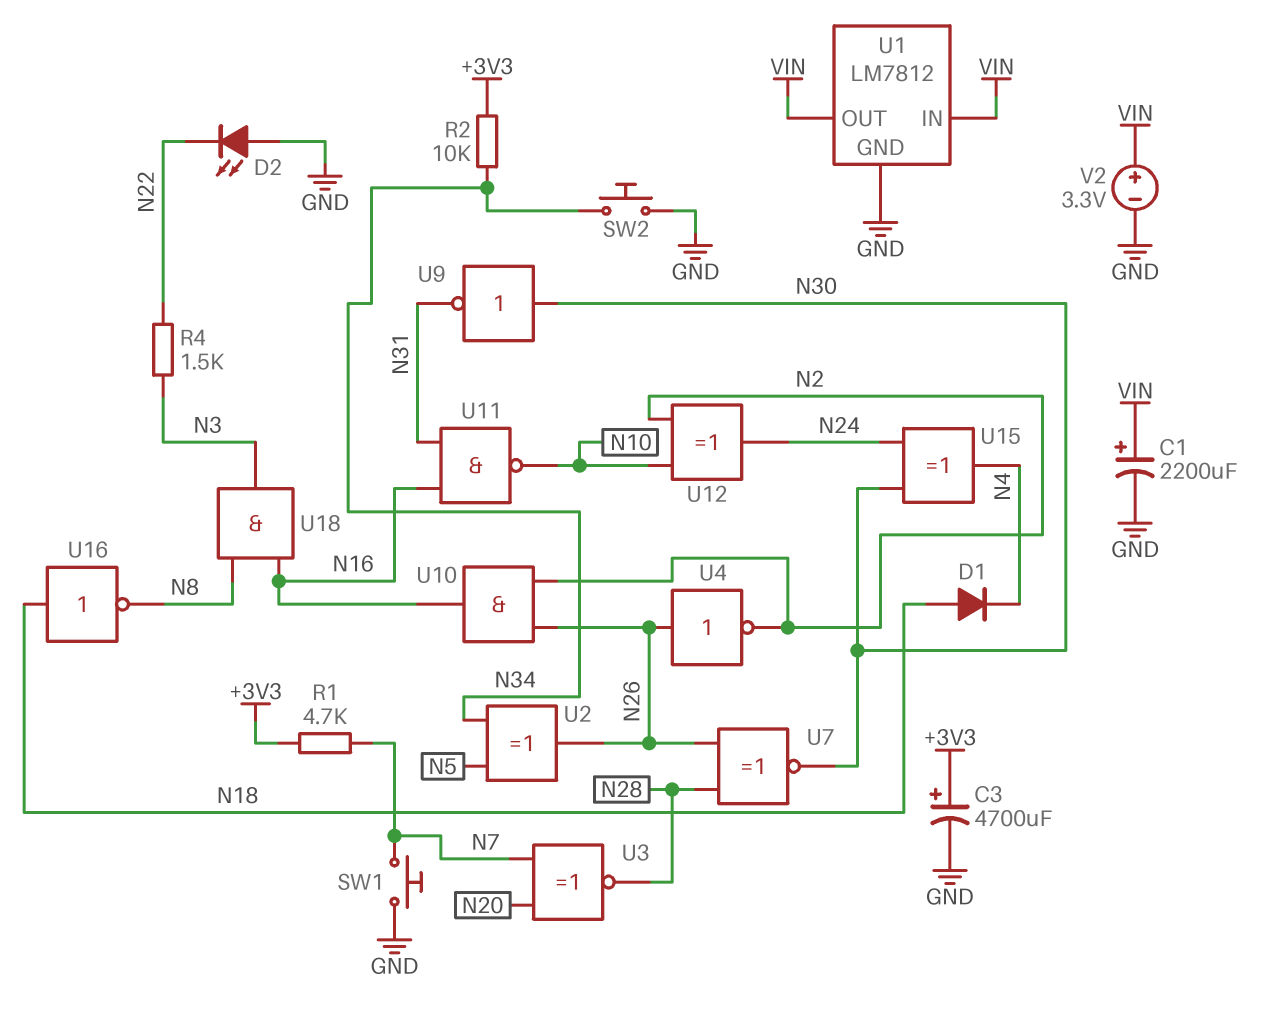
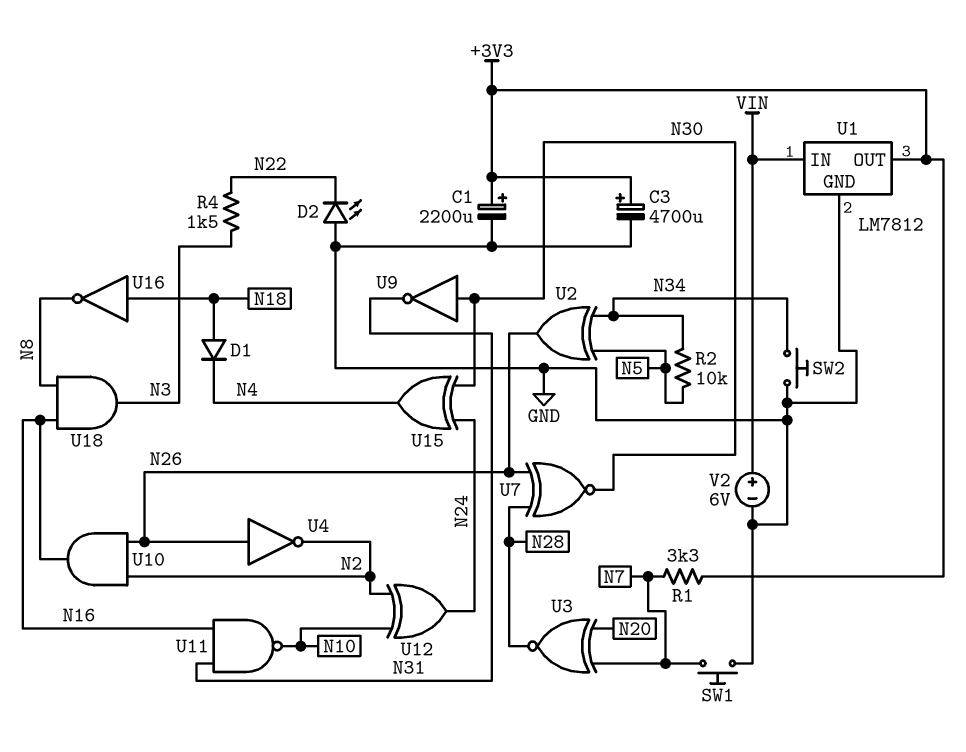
C1: 2200uF (plus VIN, minus GND) -> 2200uF (plus +3V3, minus GND)
R1: 4.7k (+3V3, N7) -> 3.3k (+3V3, N7)
R2: 10k (+3V3, N34) -> 10k (N5, N34)
U1 pin OUT: VIN -> +3V3
V2: 3.3V (plus VIN, minus GND) -> 6V (plus VIN, minus GND)

